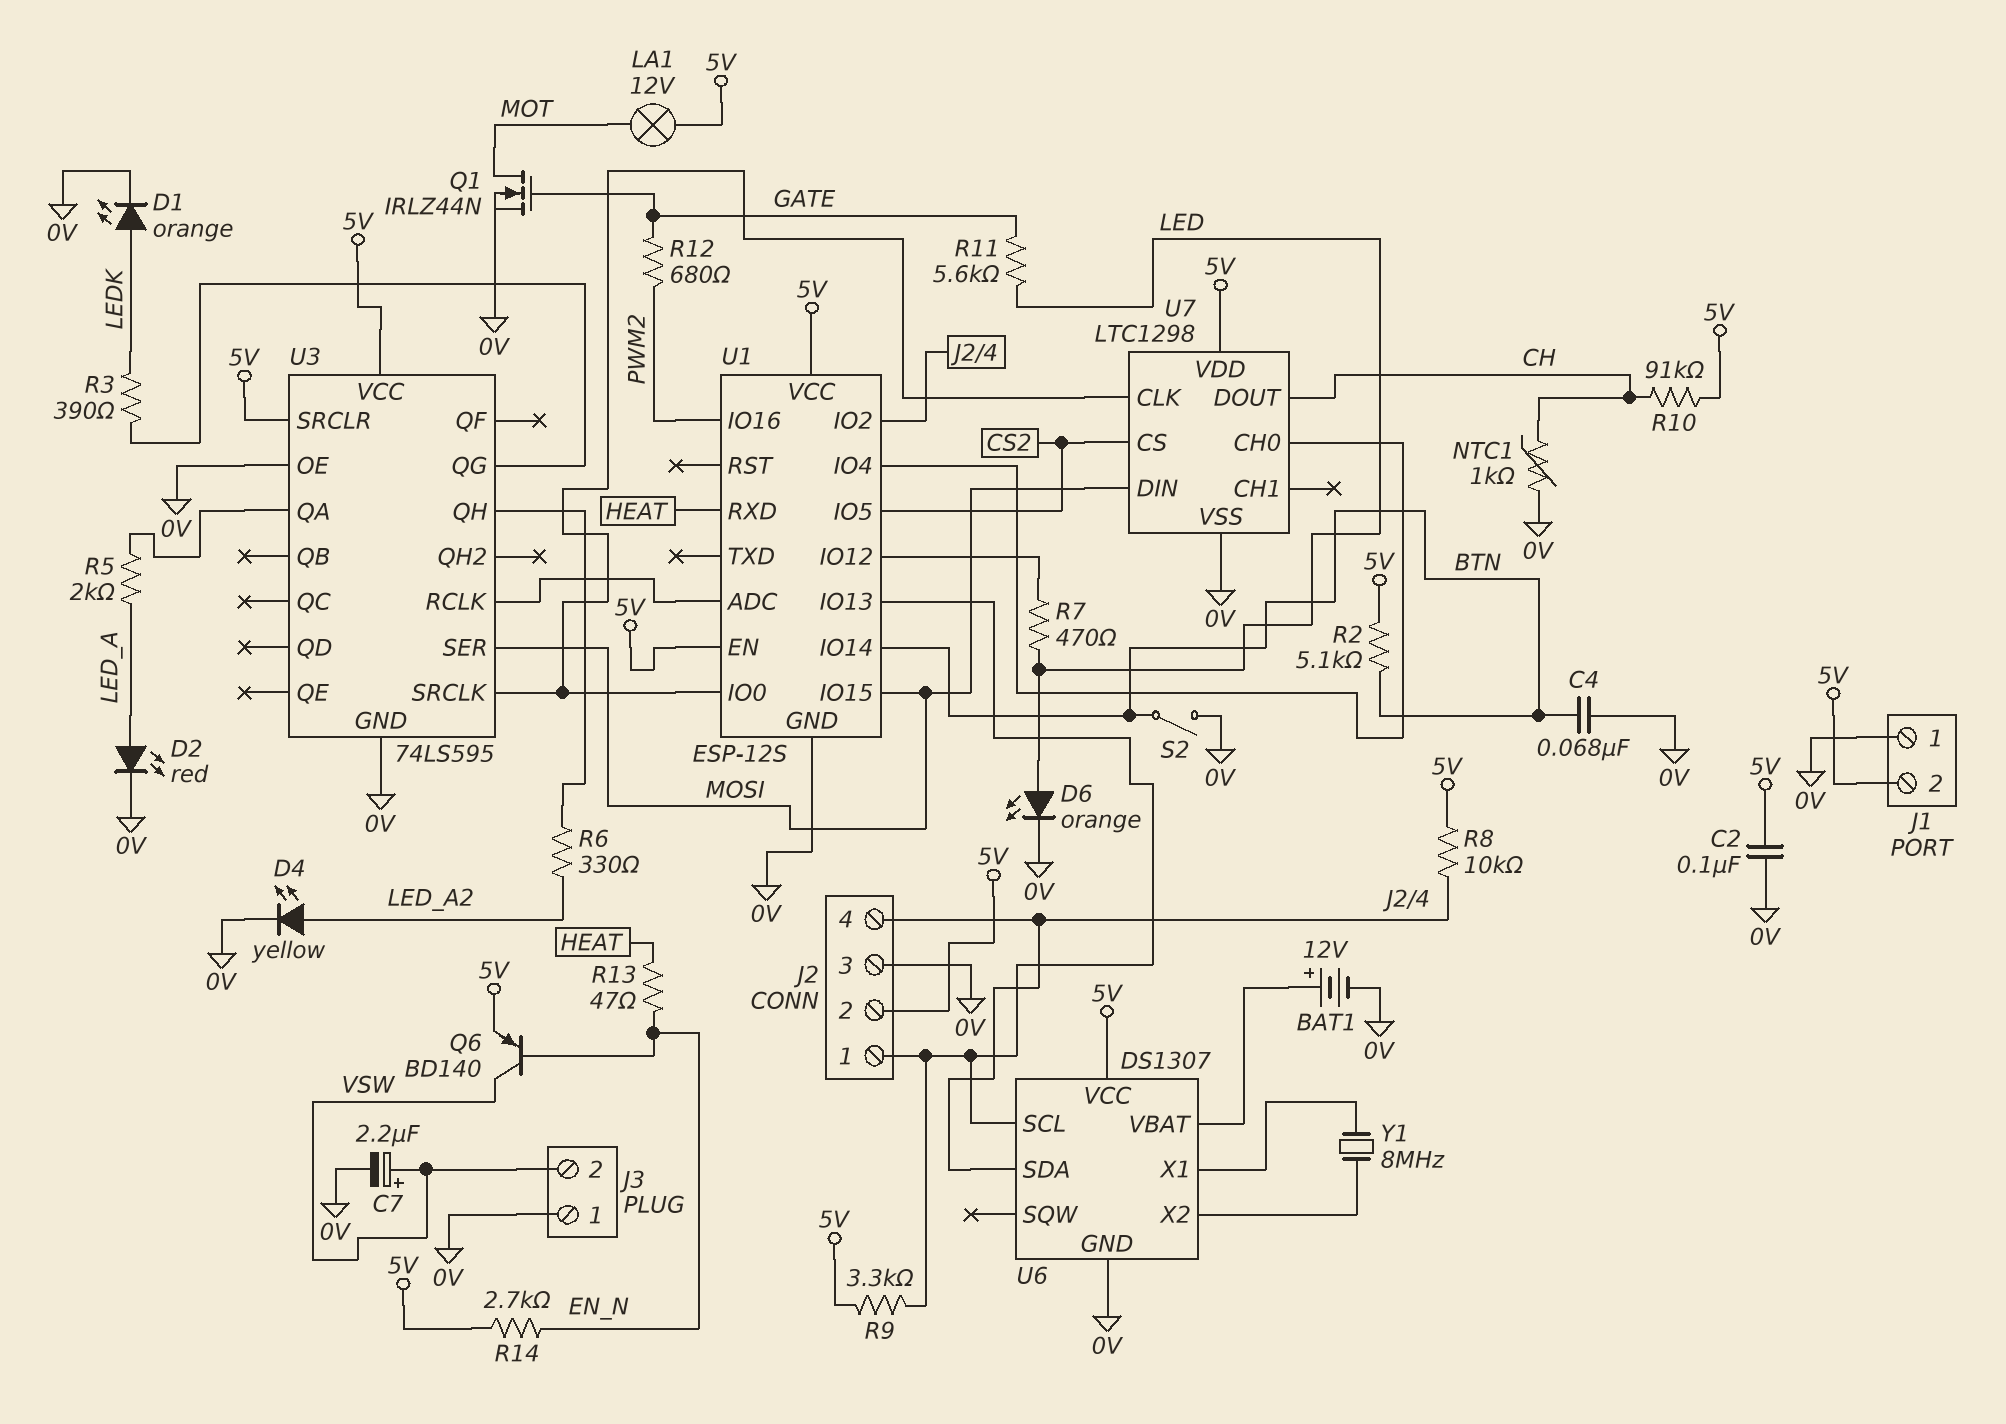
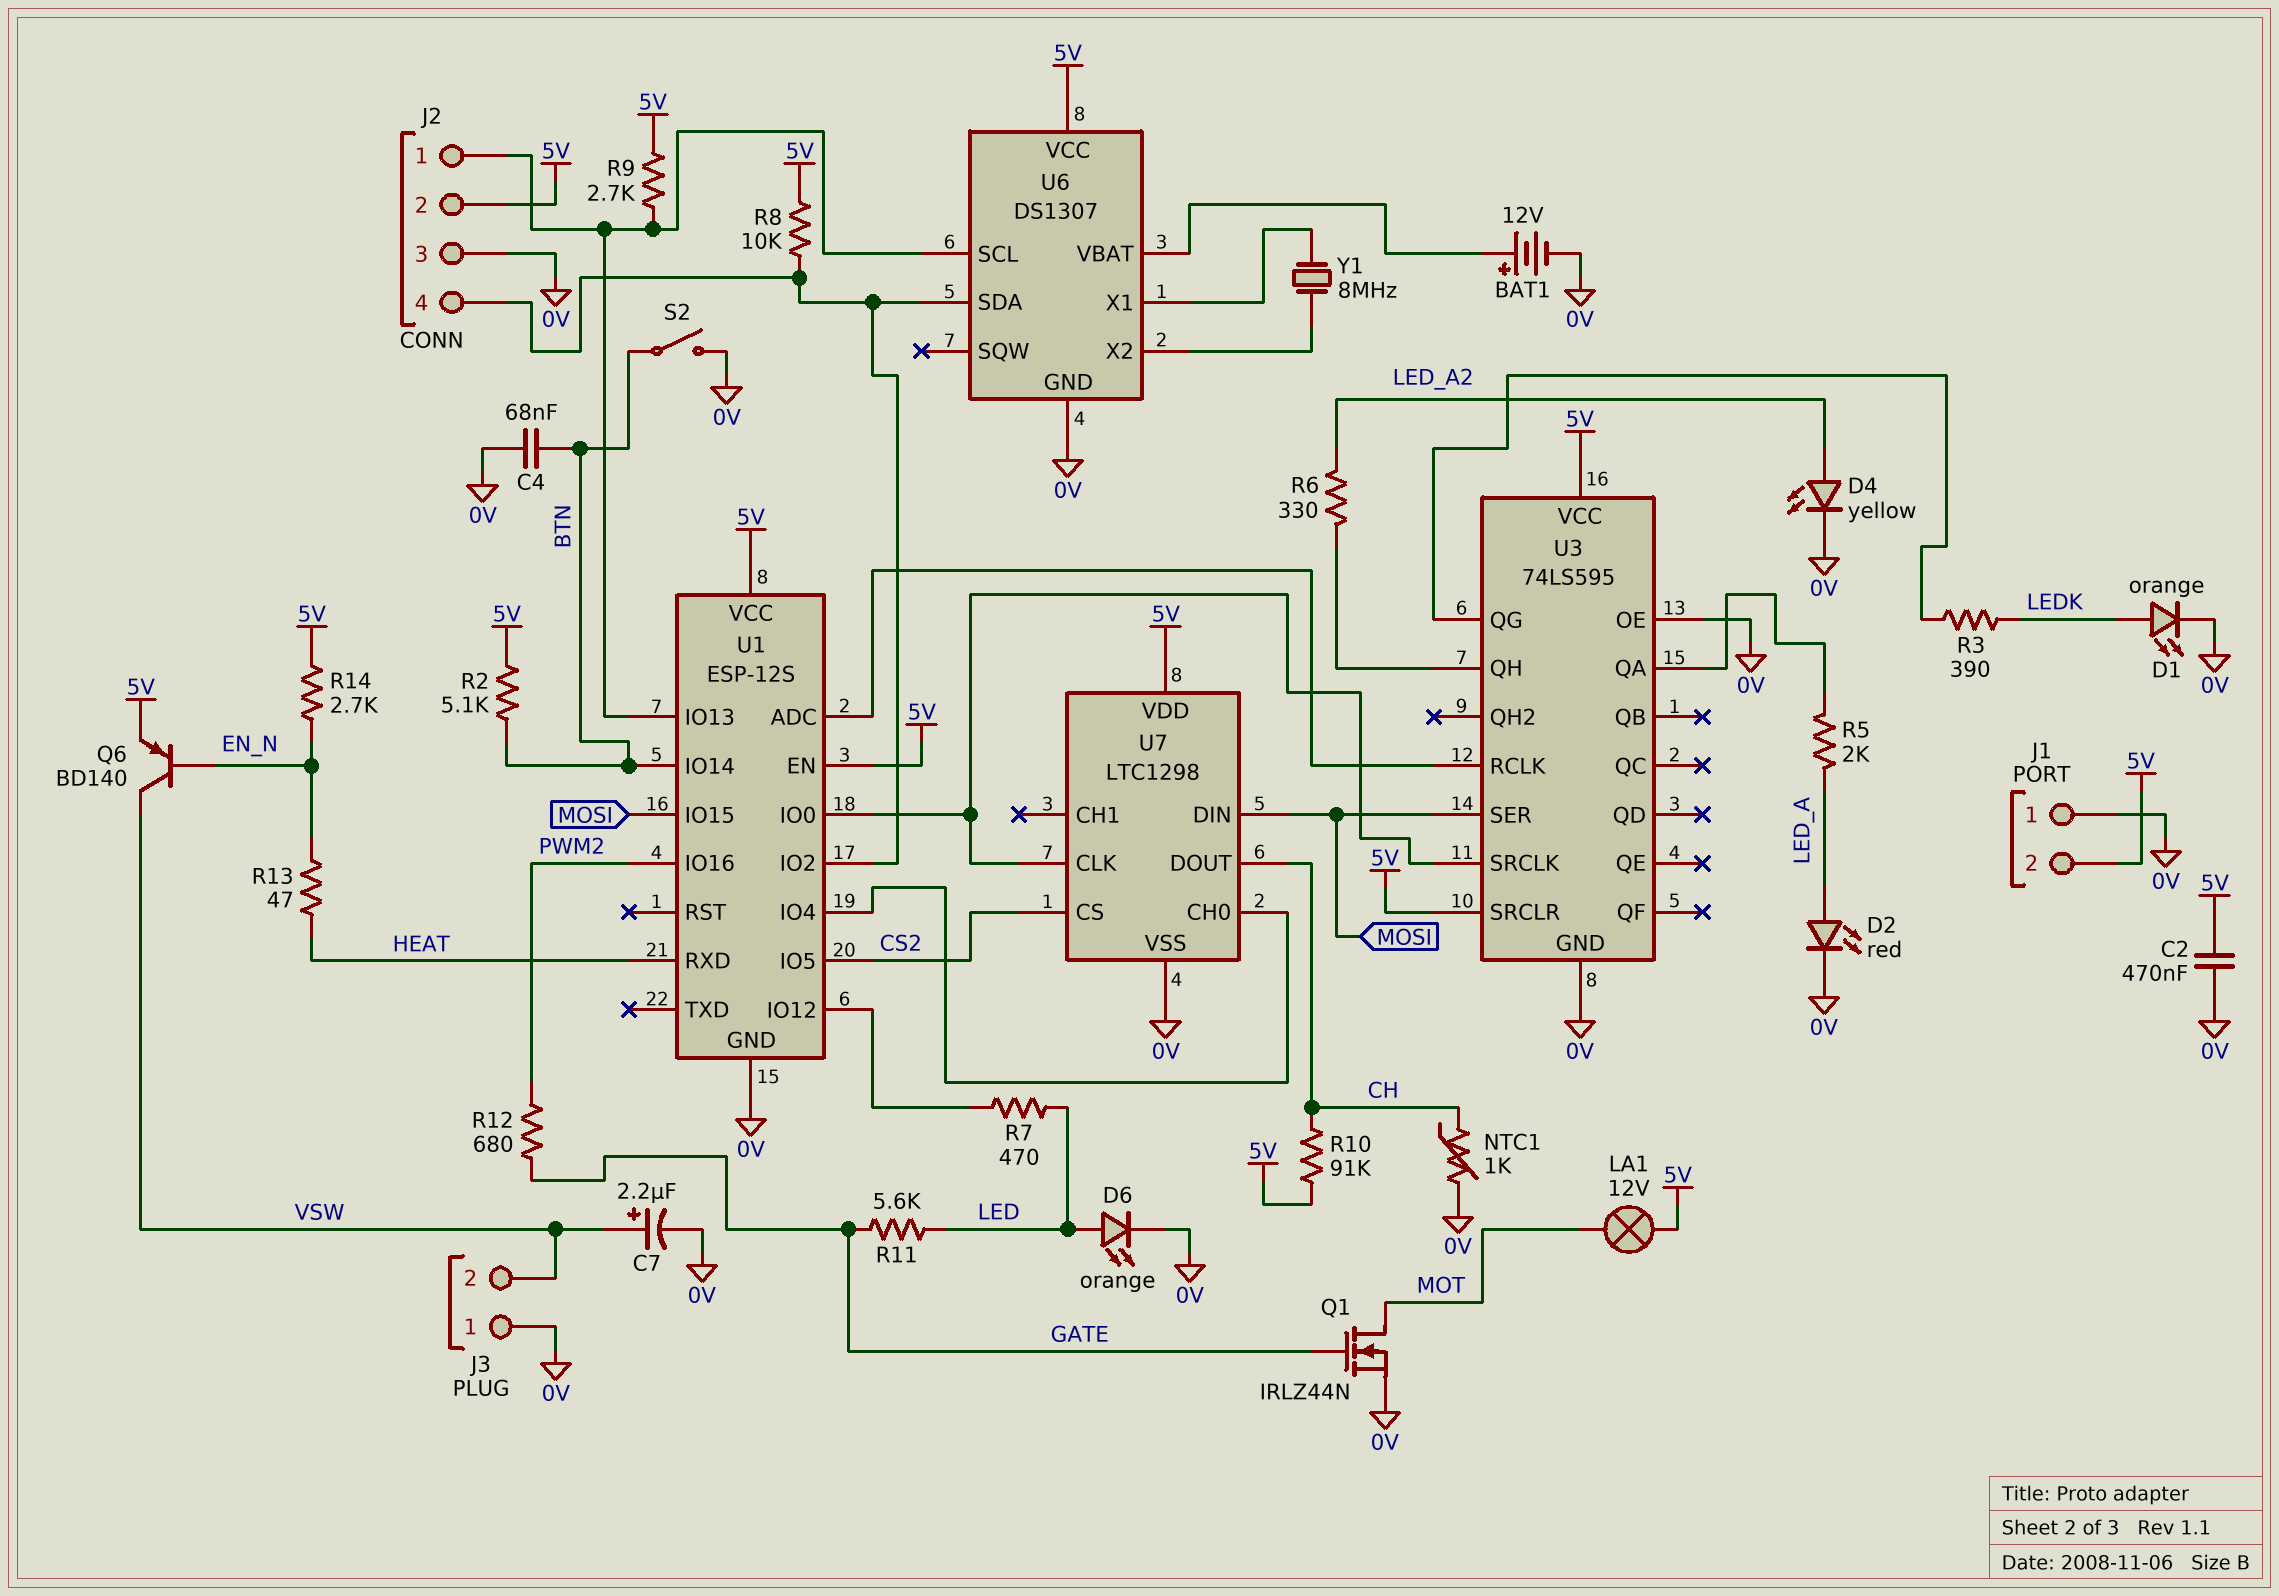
C2: 100nF (0V, 5V) -> 470nF (0V, 5V)
R9: 3.3k (5V, J2/1) -> 2.7k (5V, J2/1)

